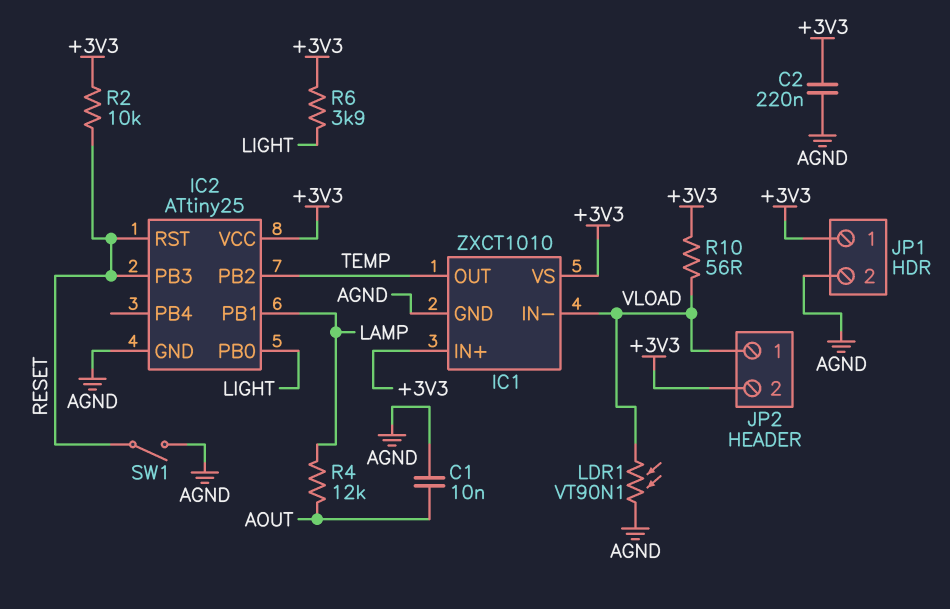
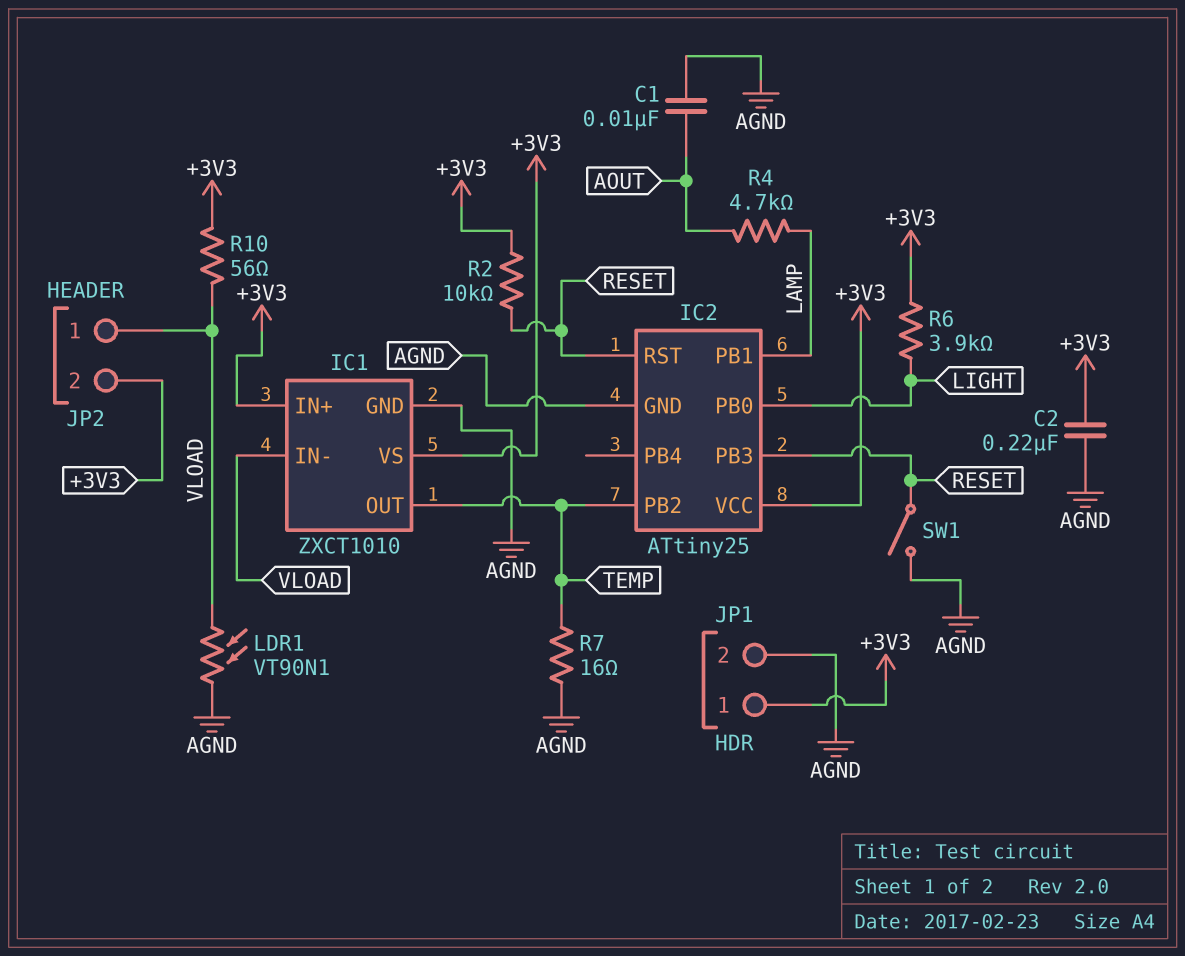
R4: 12k (AOUT, LAMP) -> 4.7k (AOUT, LAMP)
R7: none -> 16 (AGND, TEMP)

